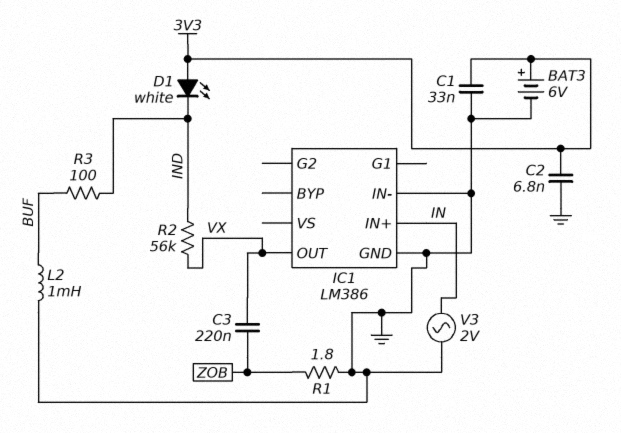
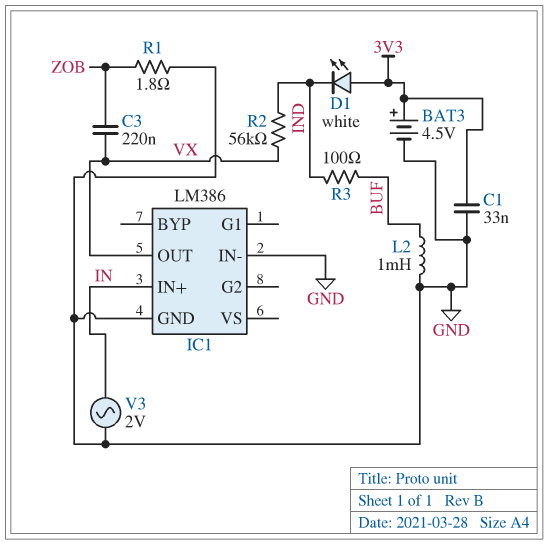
BAT3: 6V (plus 3V3, minus GND) -> 4.5V (plus 3V3, minus GND)
C2: 6.8nF (3V3, GND) -> none

